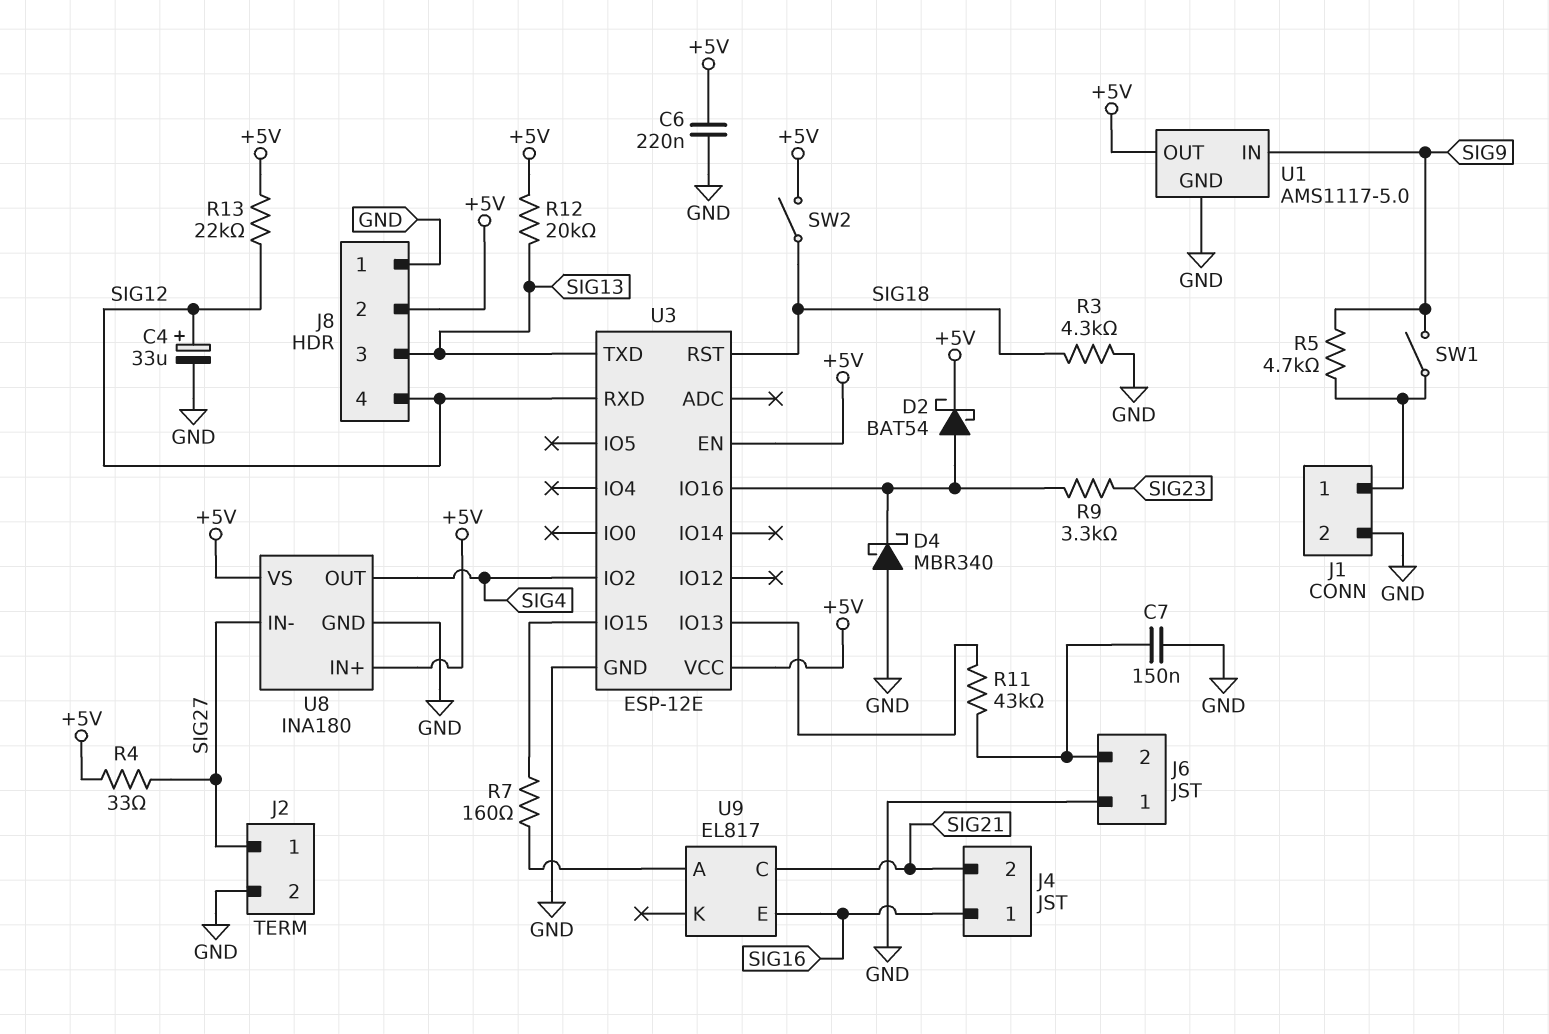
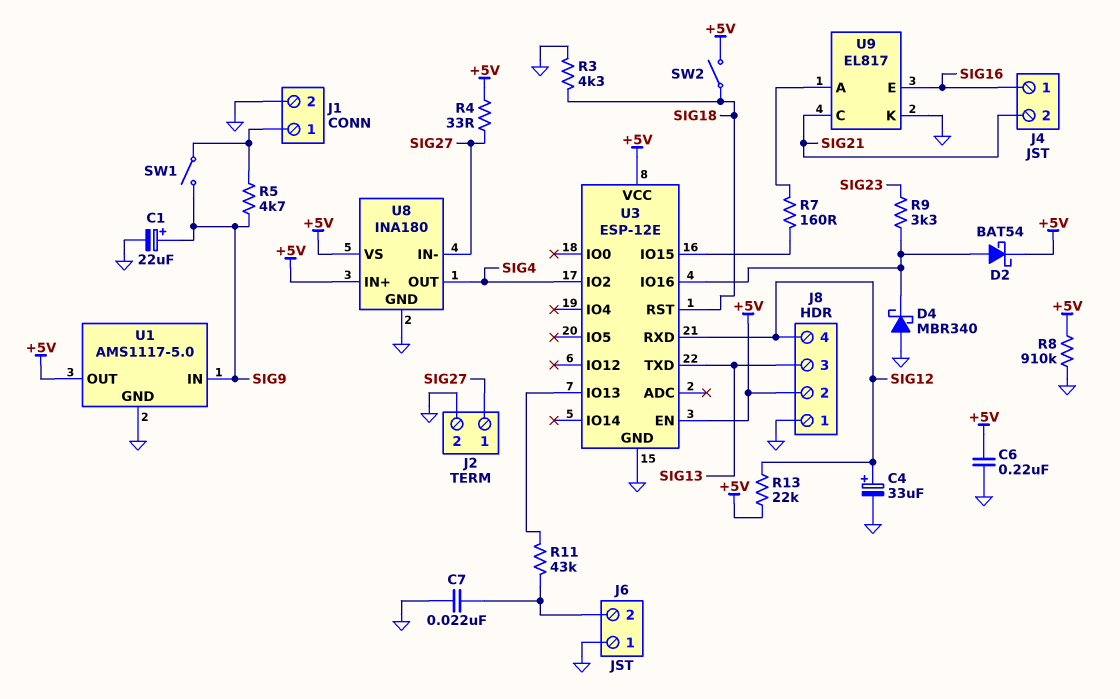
C1: none -> 22uF (plus SIG9, minus GND)
C7: 150nF (GND, J6/2) -> 22nF (GND, J6/2)
R8: none -> 910k (+5V, GND)
R12: 20k (+5V, SIG13) -> none
U9 pin K: none -> GND

